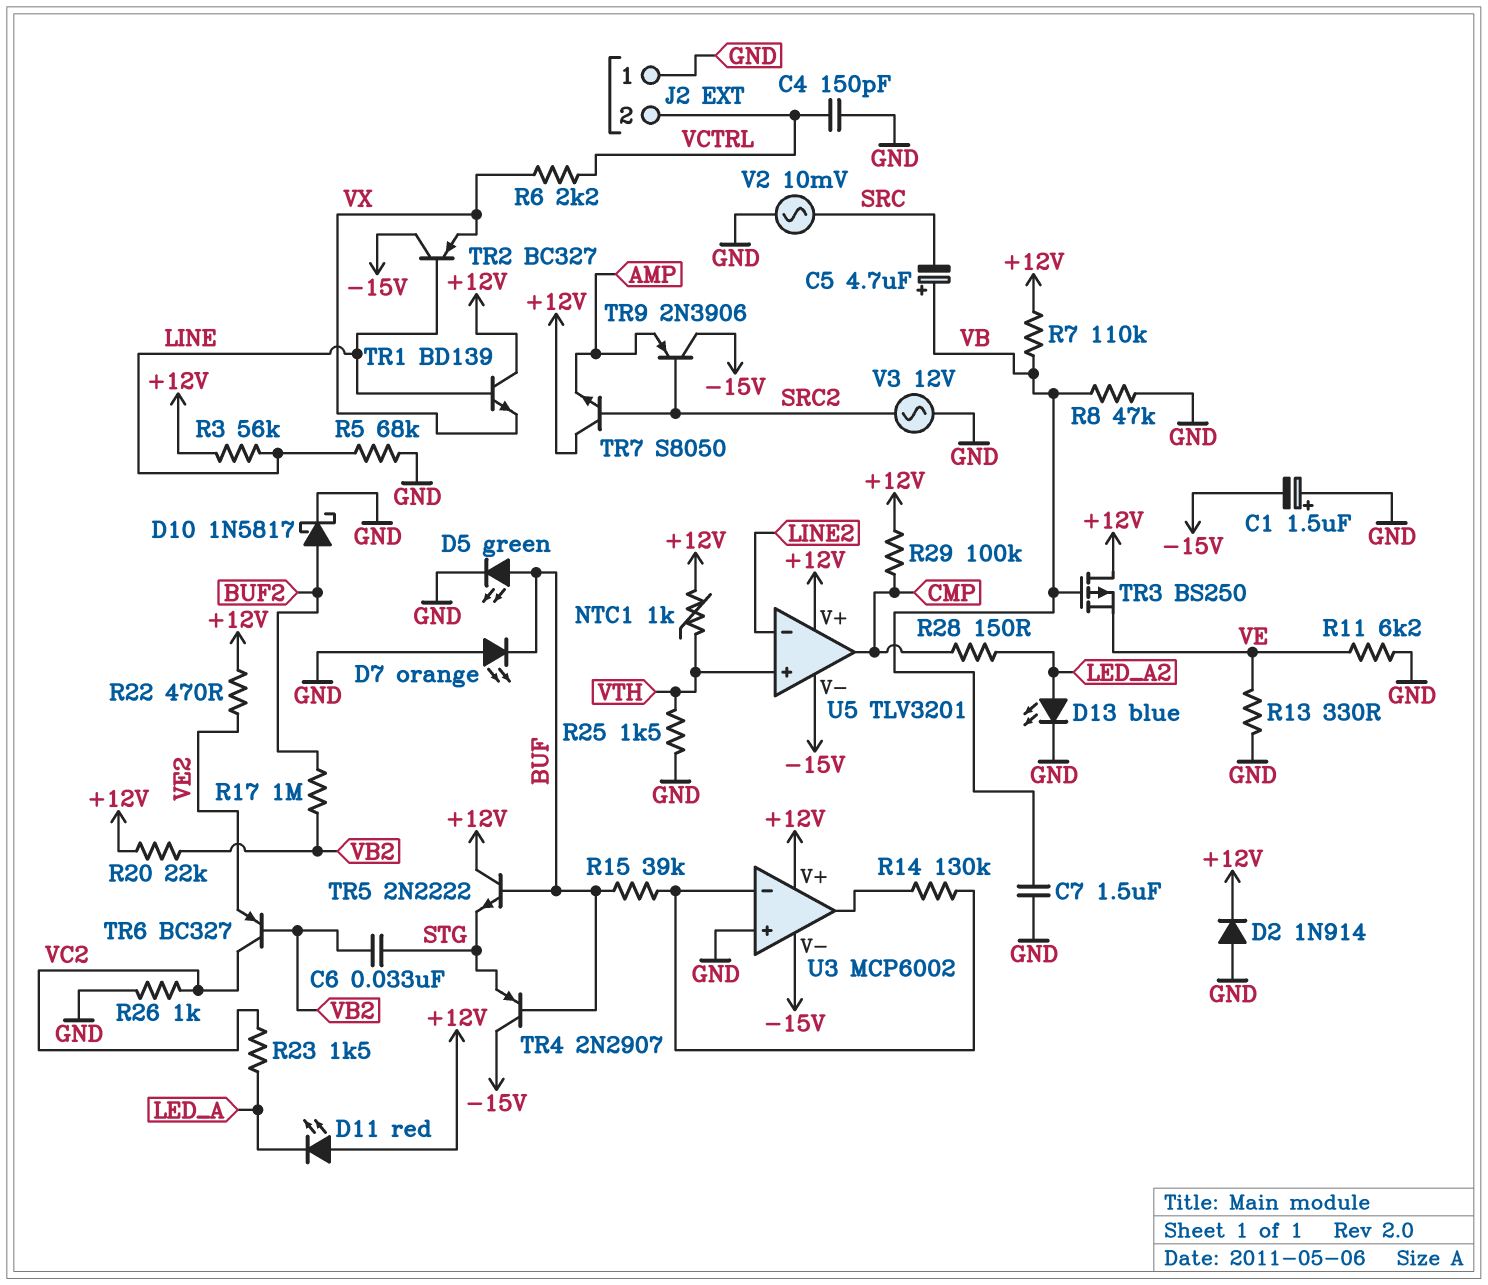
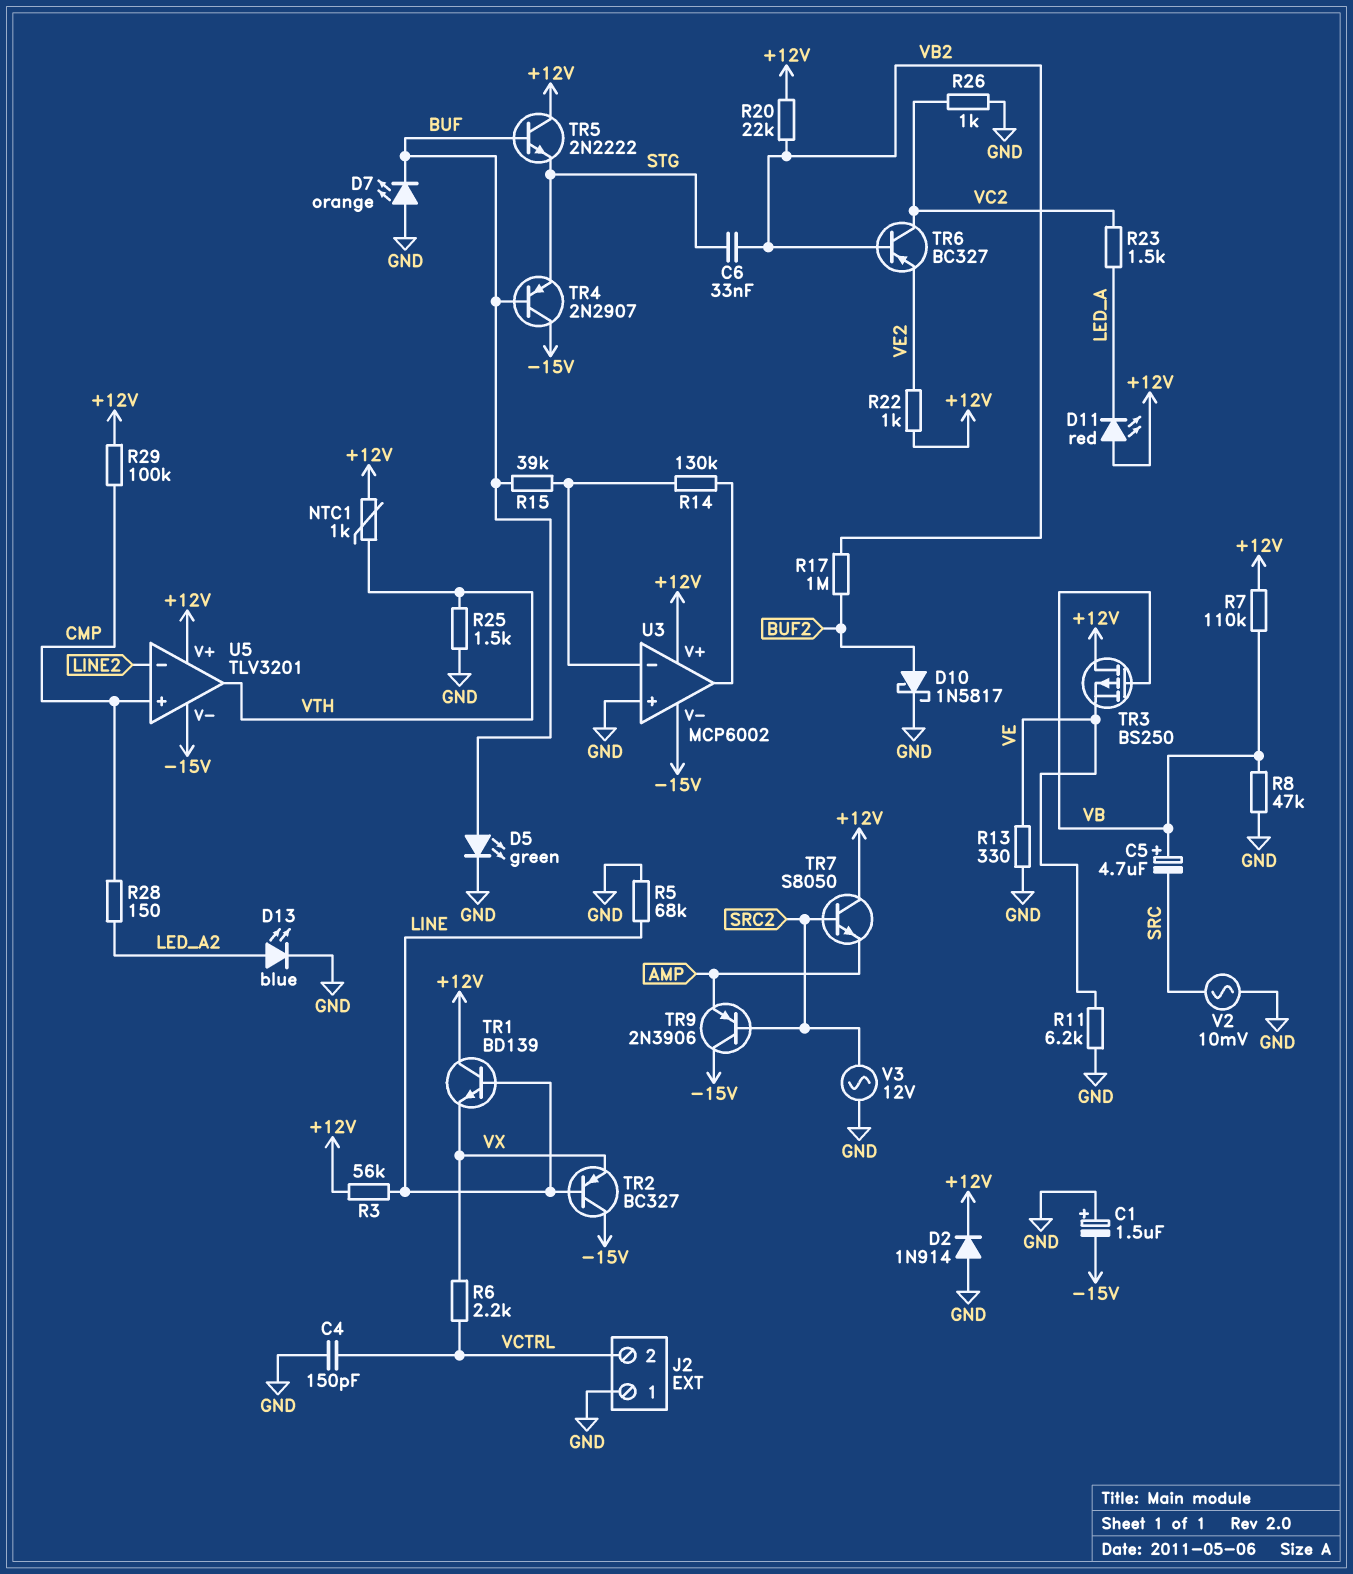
C7: 1.5uF (GND, VB) -> none
R22: 470 (+12V, VE2) -> 1k (+12V, VE2)
U5 pin in+: VTH -> CMP
U5 pin out: CMP -> VTH

